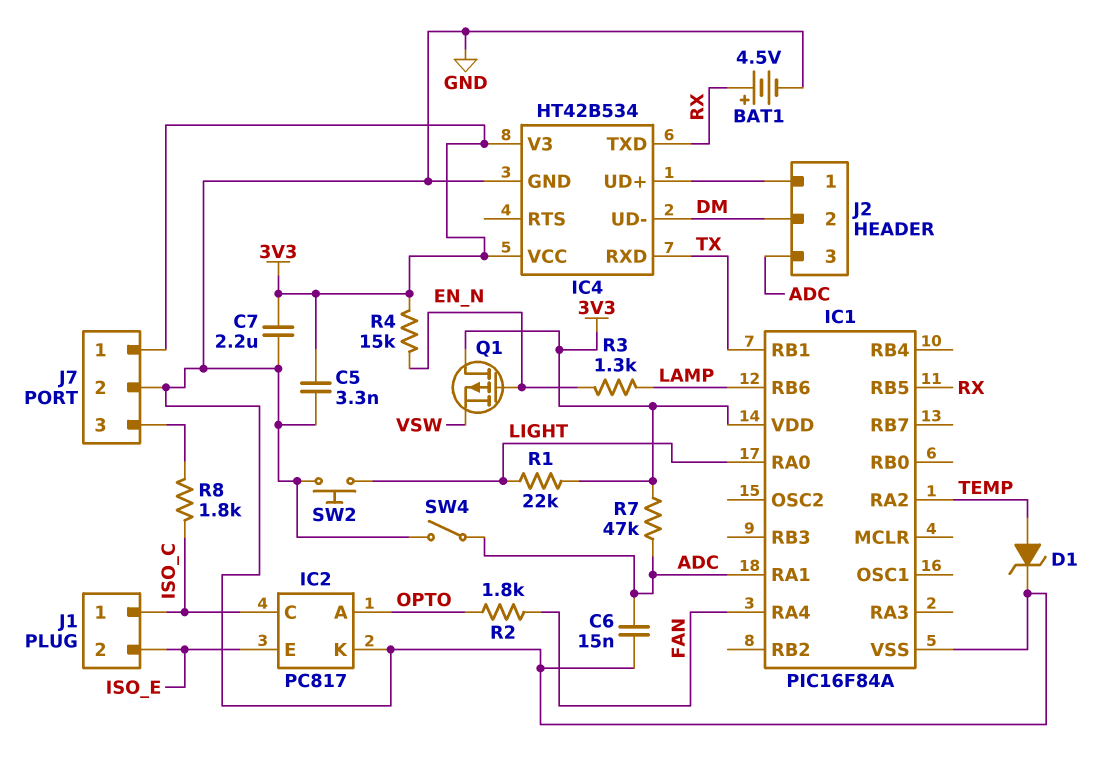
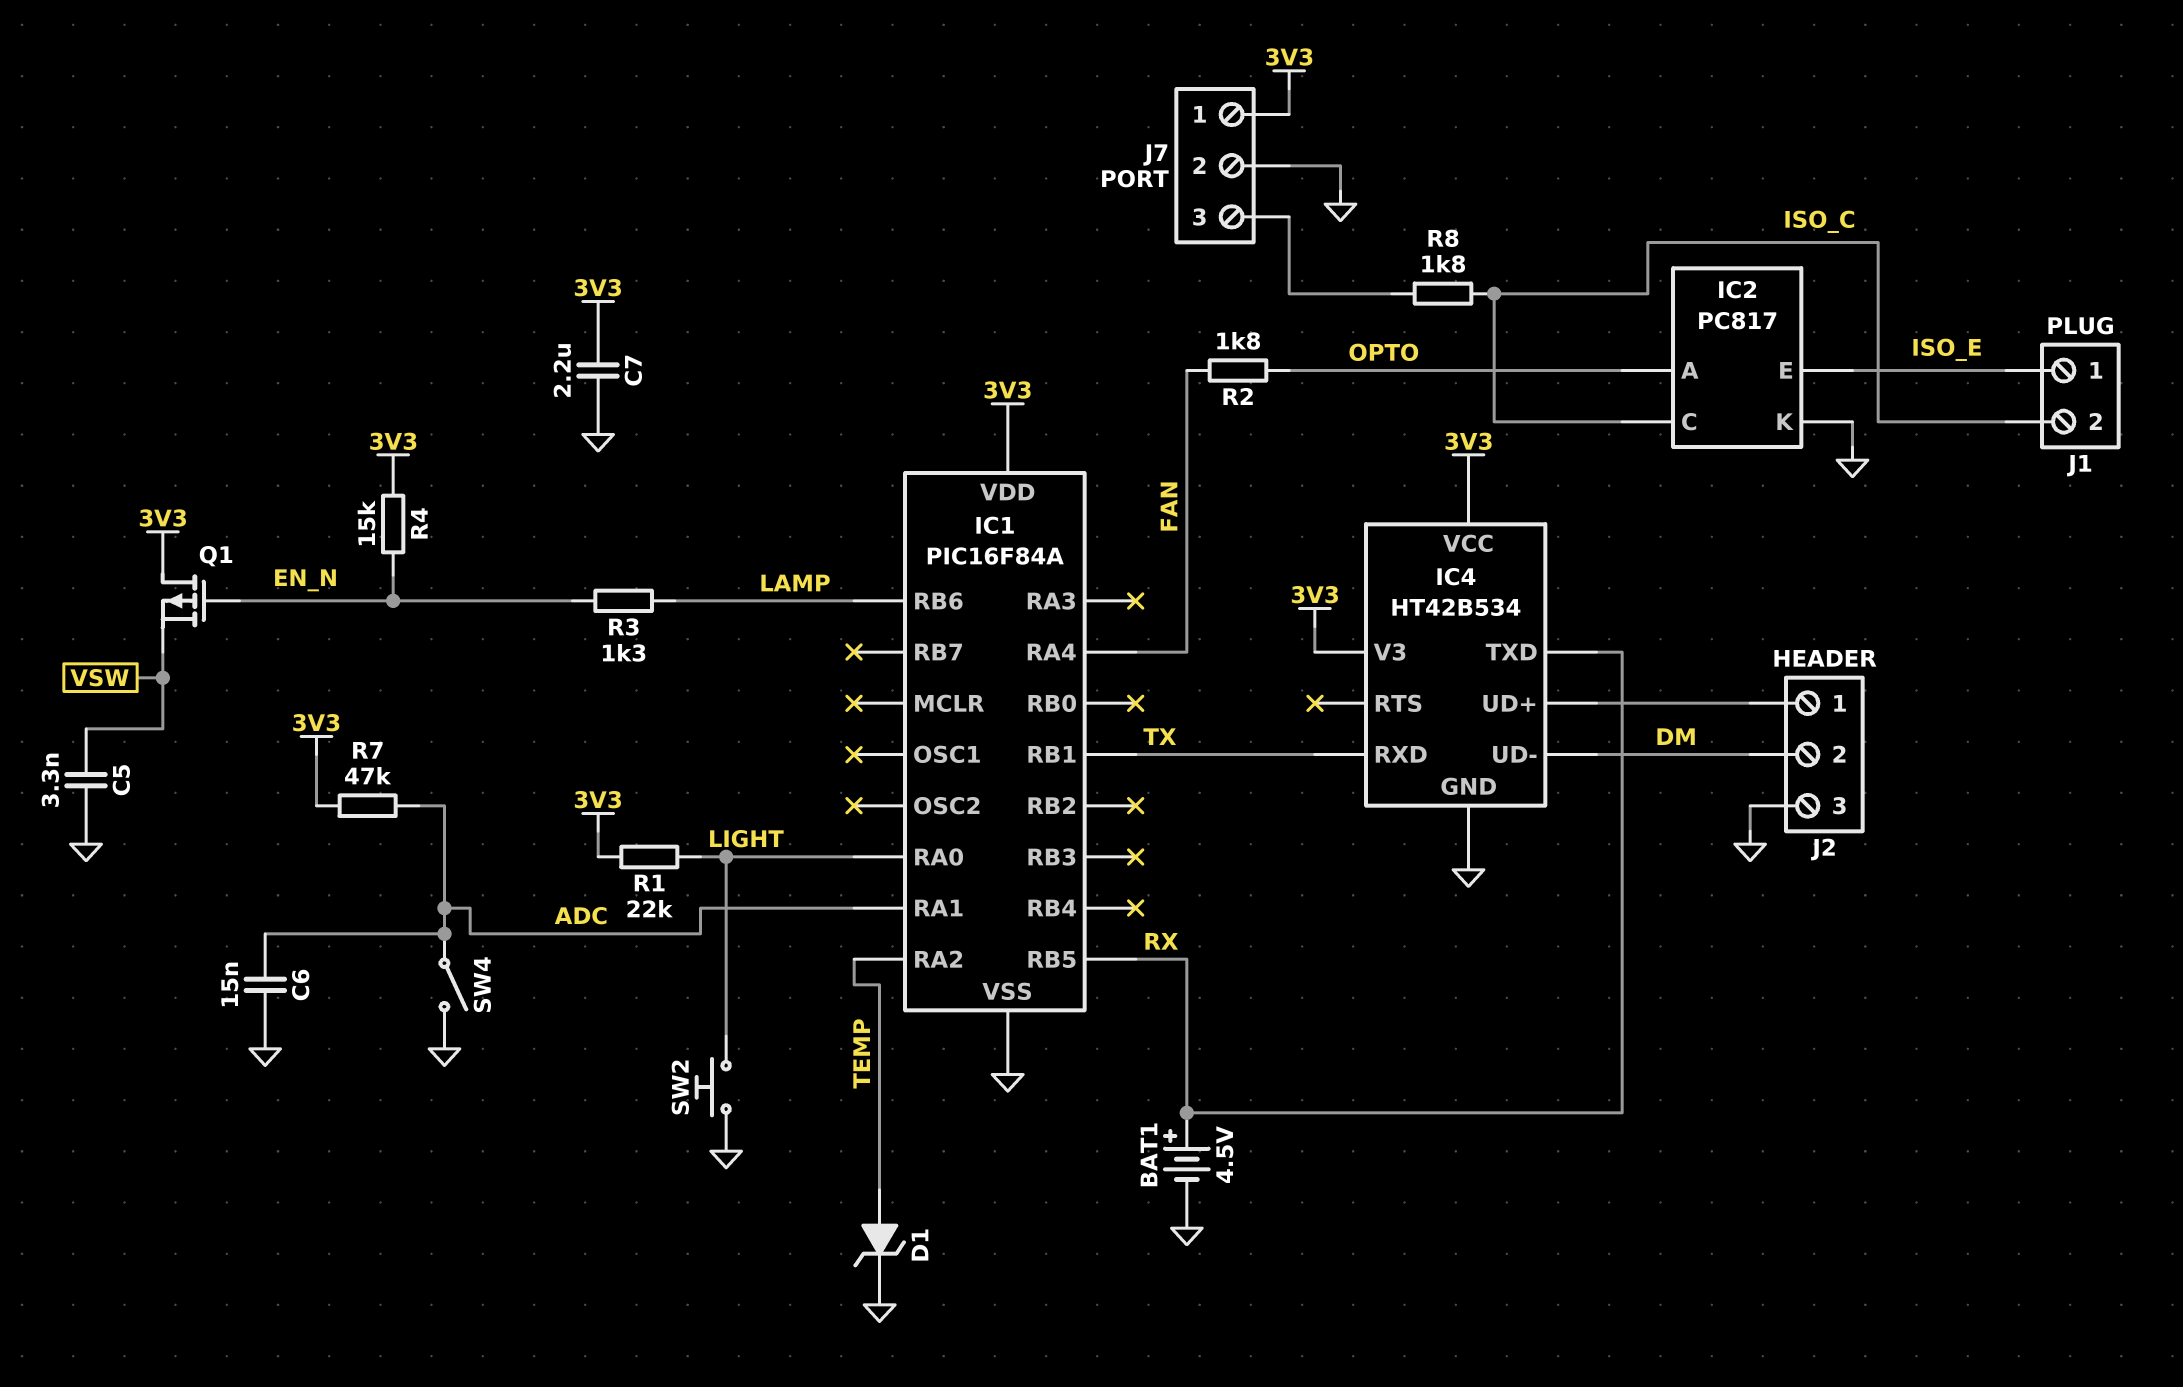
C5: 3.3nF (3V3, GND) -> 3.3nF (GND, VSW)
J1 pin 1: ISO_C -> ISO_E
J1 pin 2: ISO_E -> ISO_C
J2 pin 3: ADC -> GND

